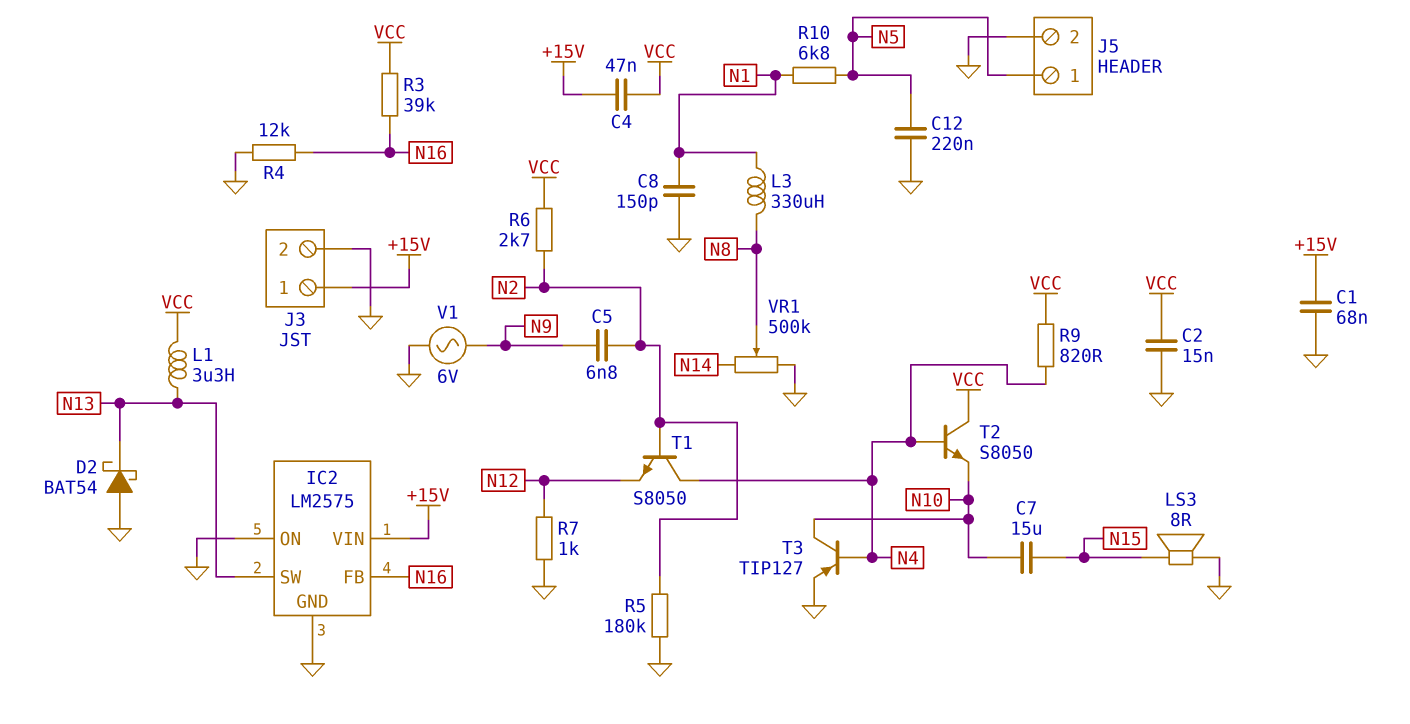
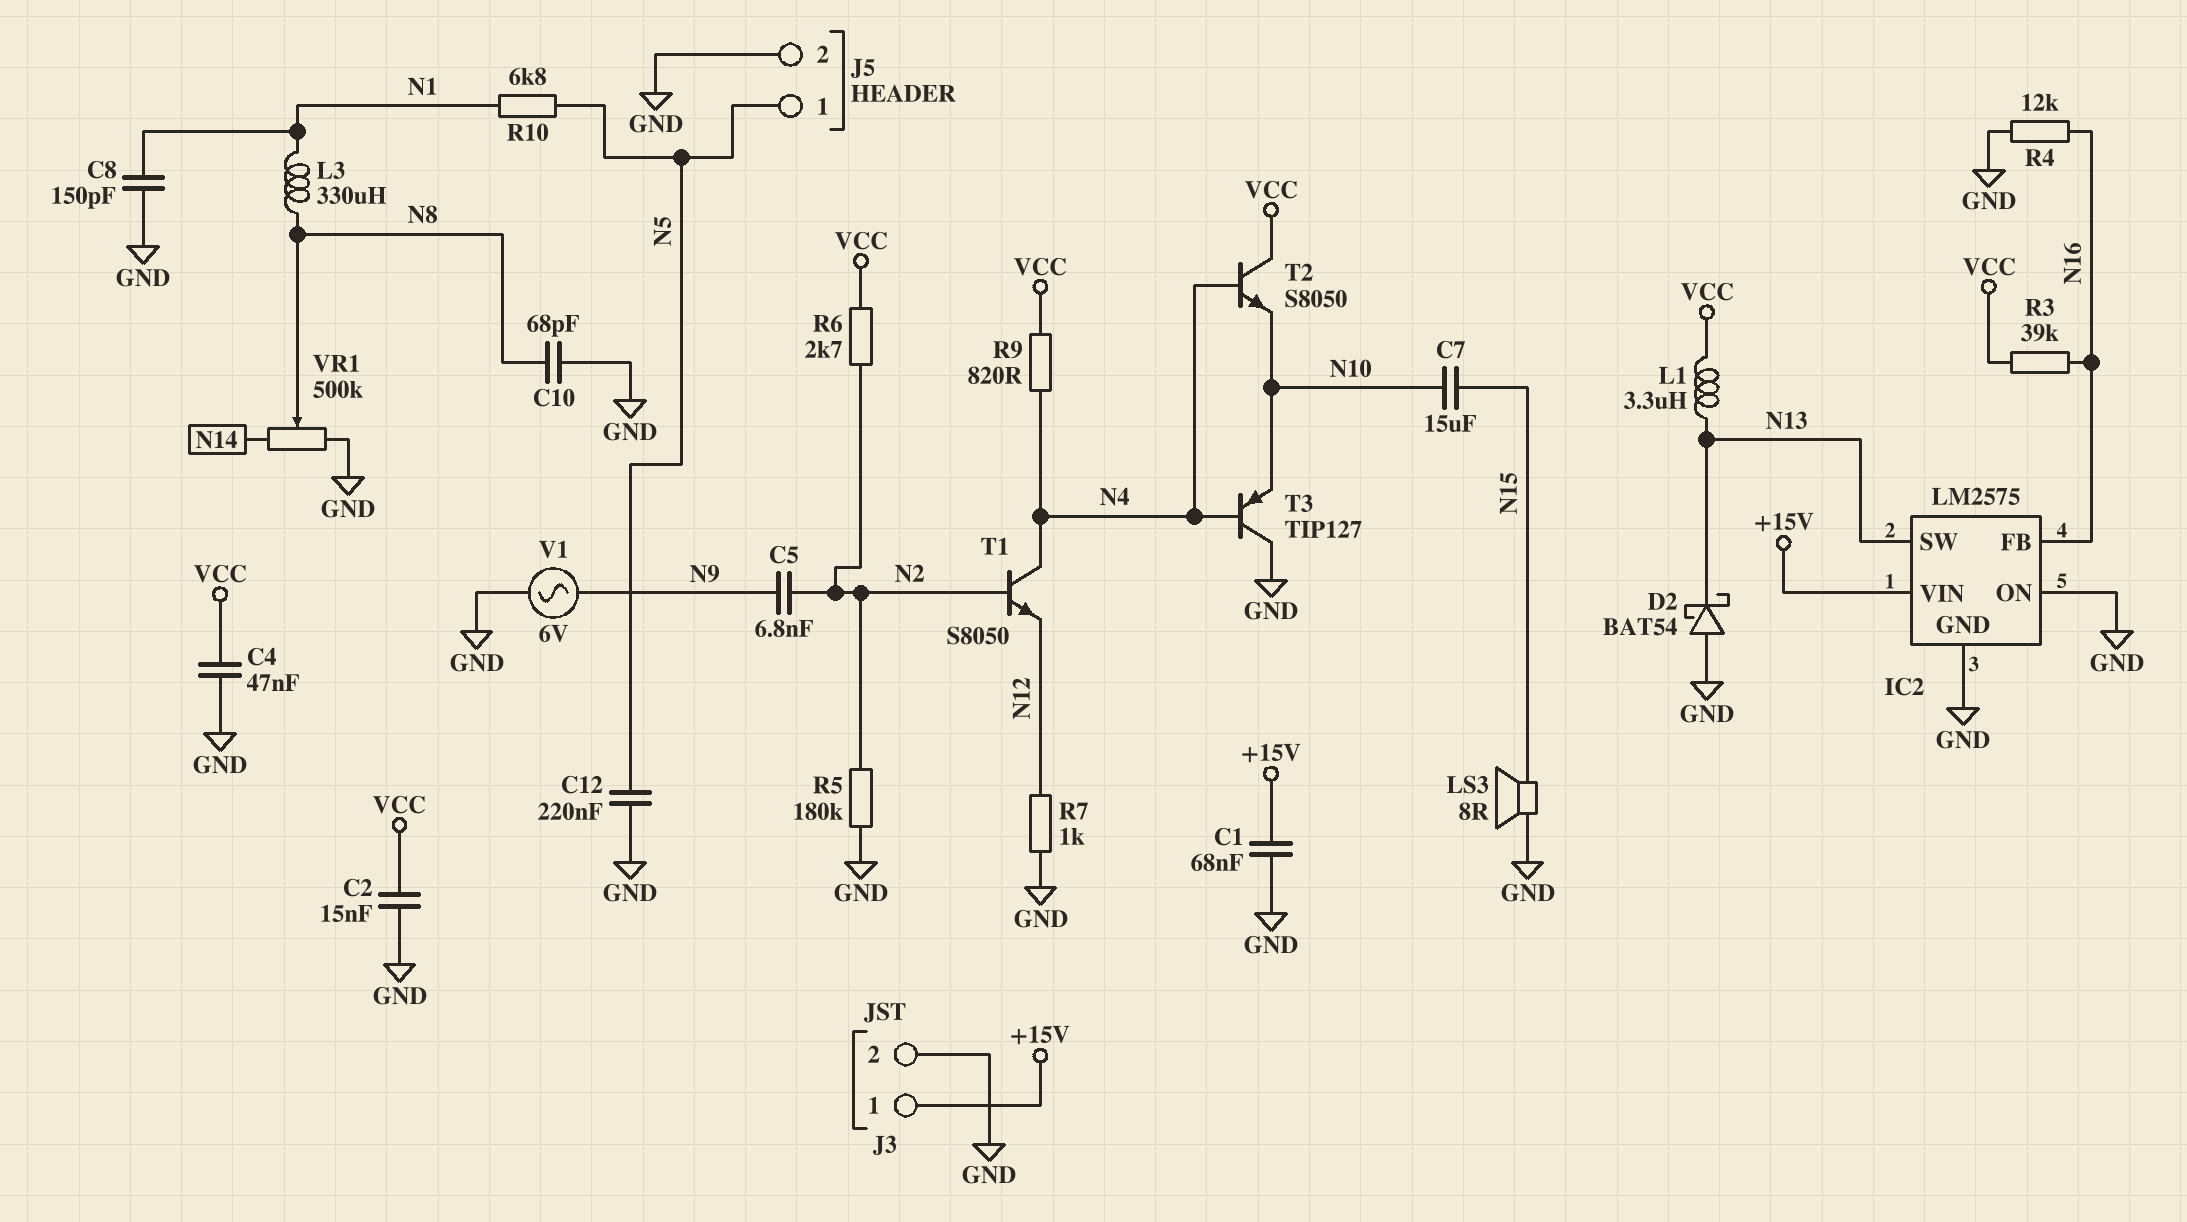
C4: 47nF (+15V, VCC) -> 47nF (GND, VCC)
C10: none -> 68pF (GND, N8)
T3: PNP TIP127 (B N4, C N10, E GND) -> PNP TIP127 (B N4, C GND, E N10)

